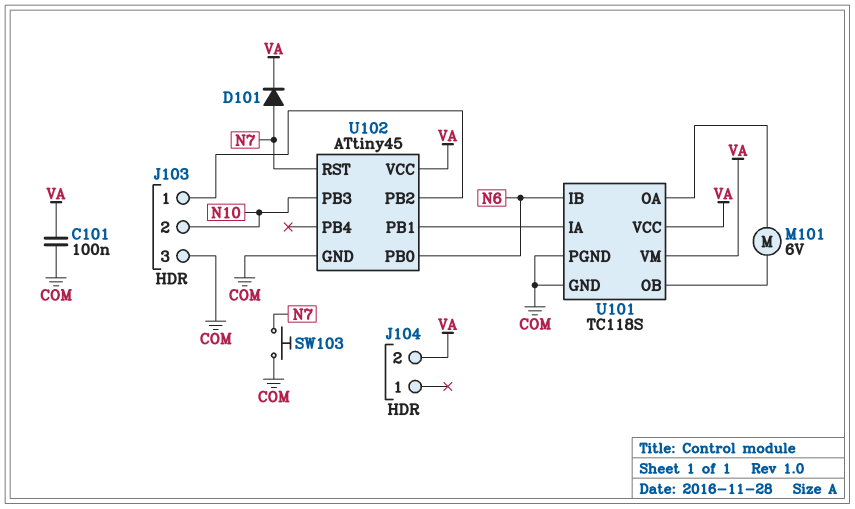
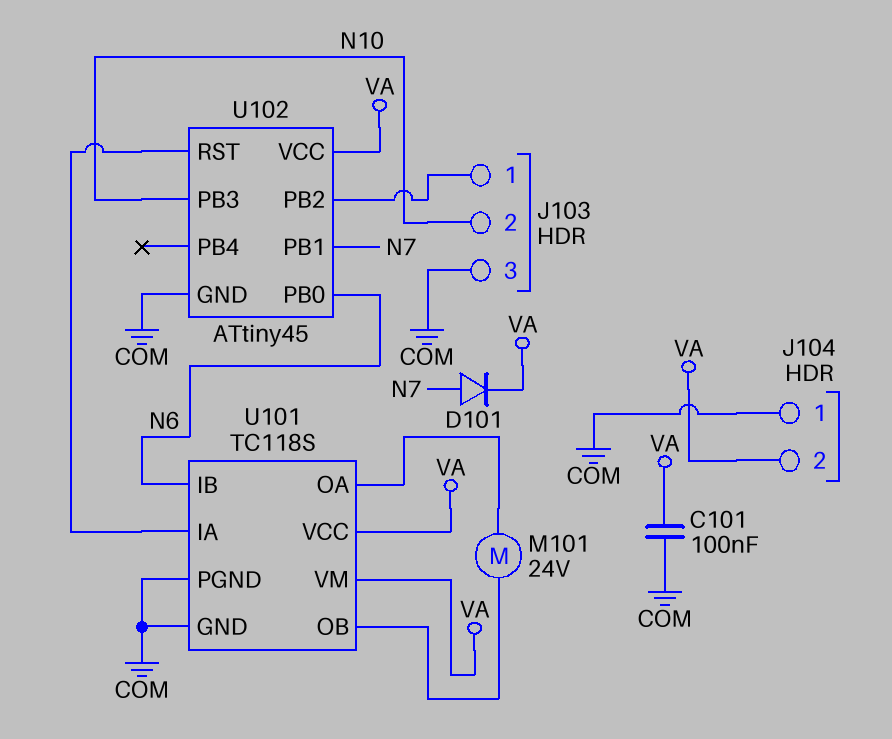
J104 pin 1: none -> COM
M101: motor 6V (U101/OA, U101/OB) -> motor 24V (U101/OA, U101/OB)
SW103: button (COM, N7) -> none
U102 pin PB1: U101/IA -> N7
U102 pin RST: N7 -> U101/IA

